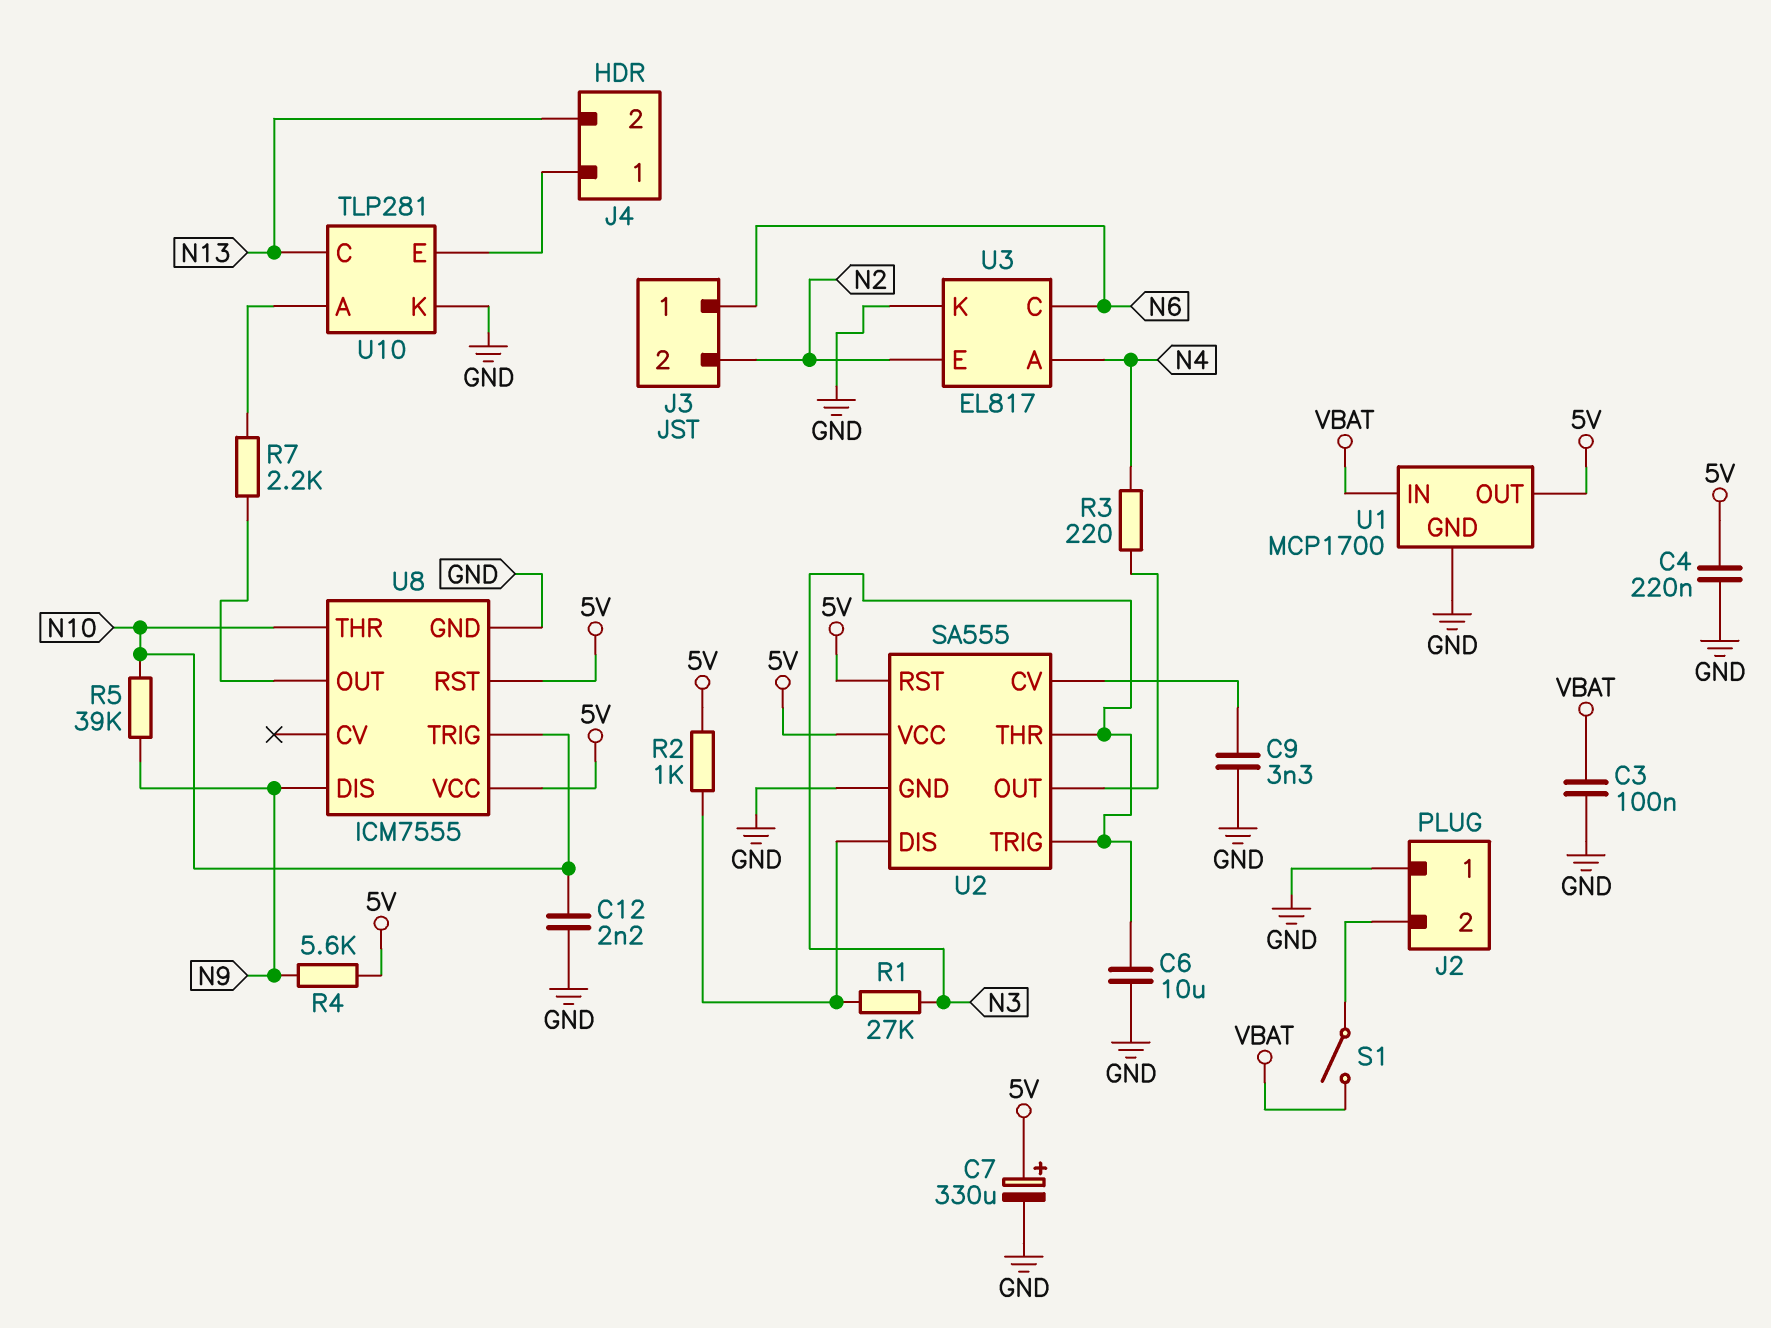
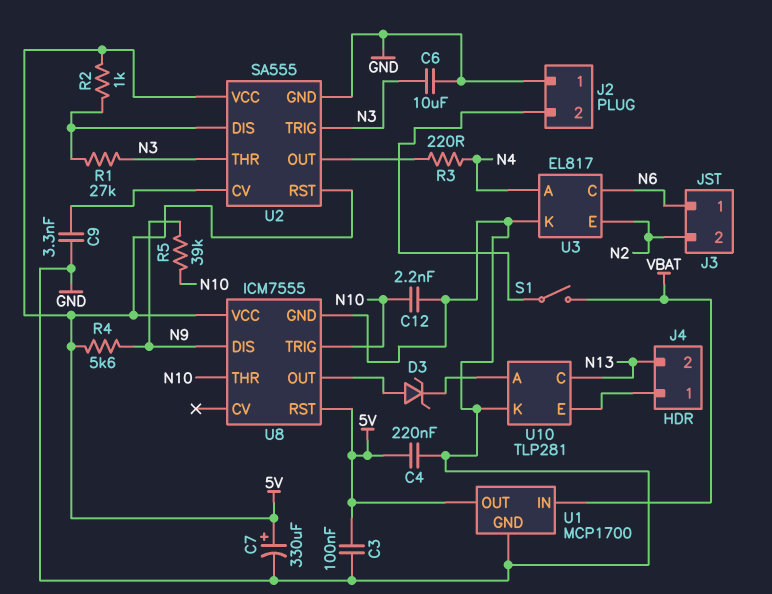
C3: 100nF (GND, VBAT) -> 100nF (5V, GND)
D3: none -> zener (A U8/OUT, K U10/A)
R7: 2.2k (U8/OUT, U10/A) -> none

